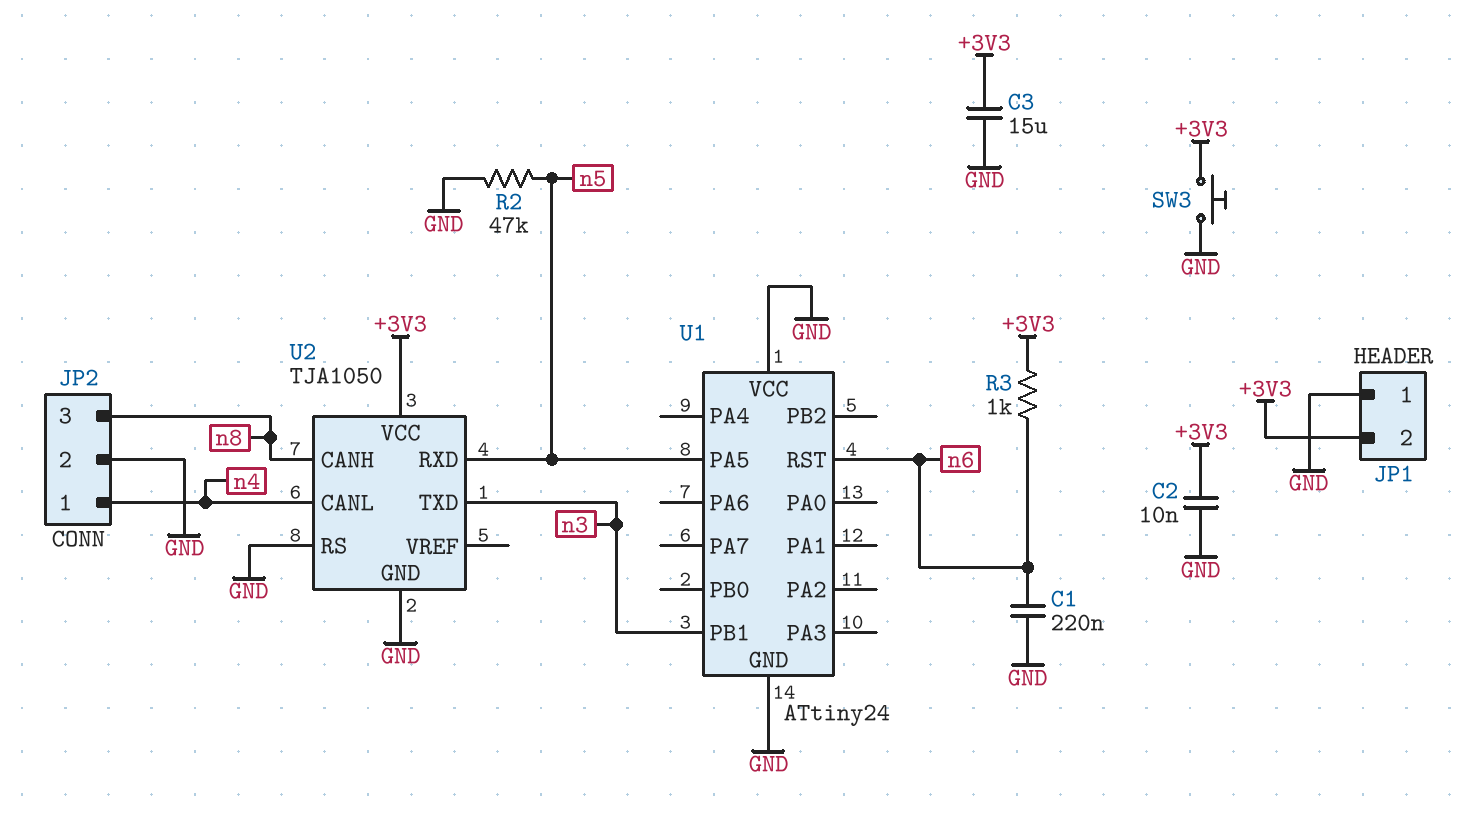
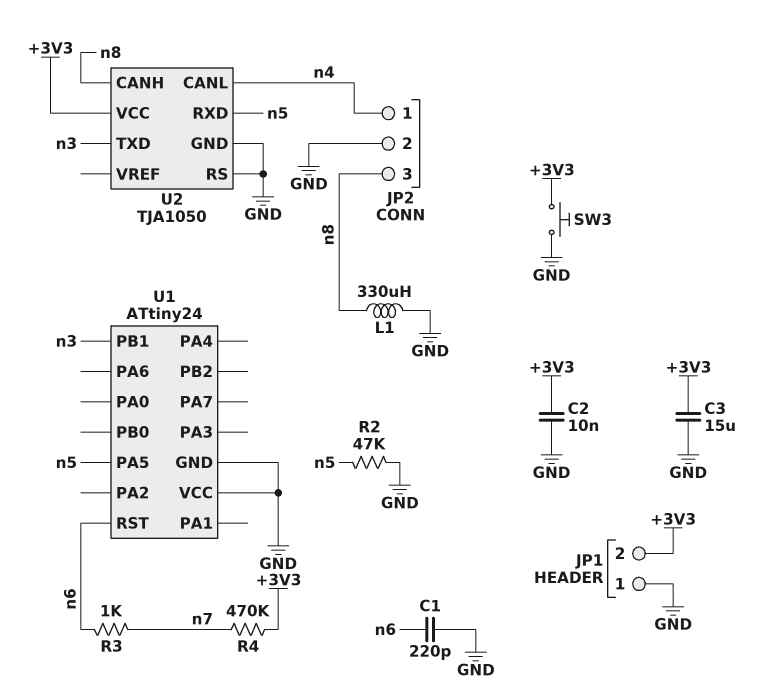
C1: 220nF (GND, n6) -> 220pF (GND, n6)
L1: none -> 330uH (GND, n8)
R3: 1k (+3V3, n6) -> 1k (n6, n7)
R4: none -> 470k (+3V3, n7)

